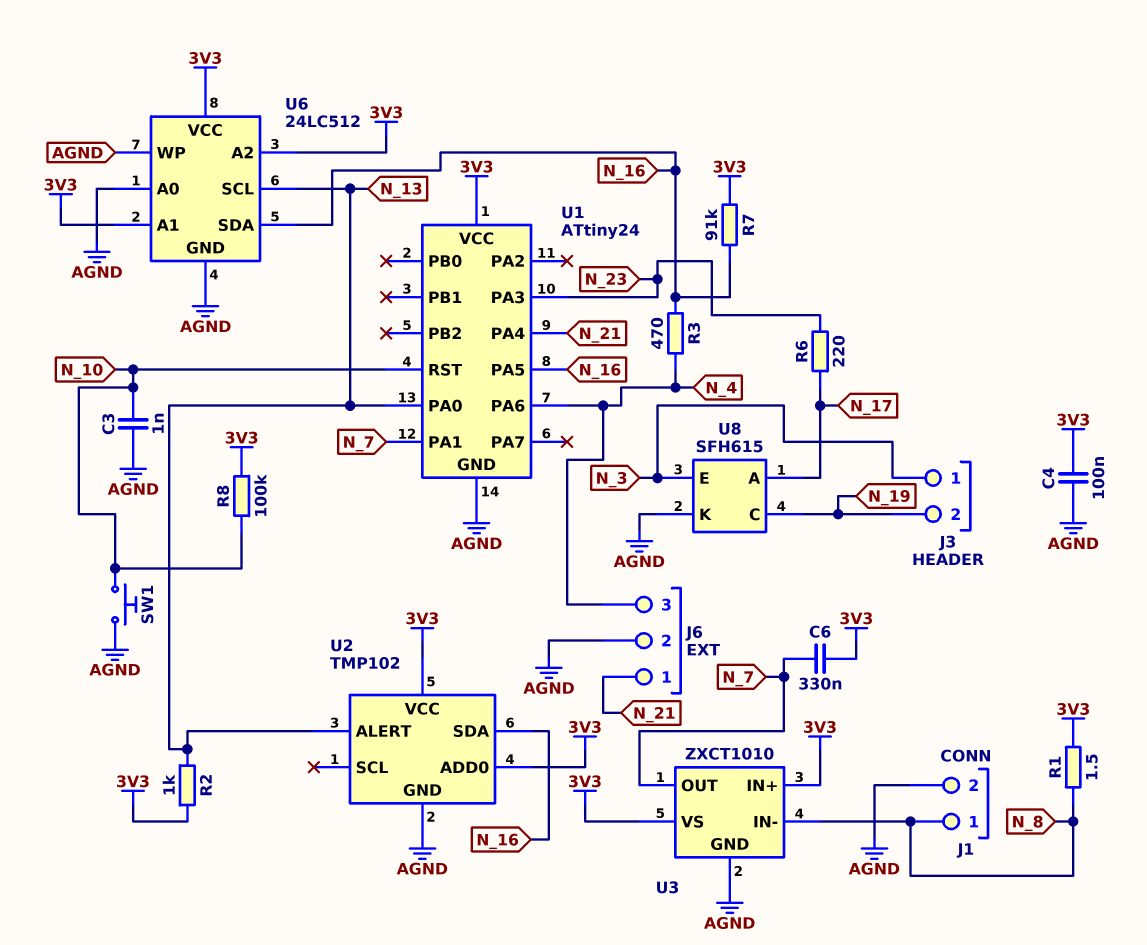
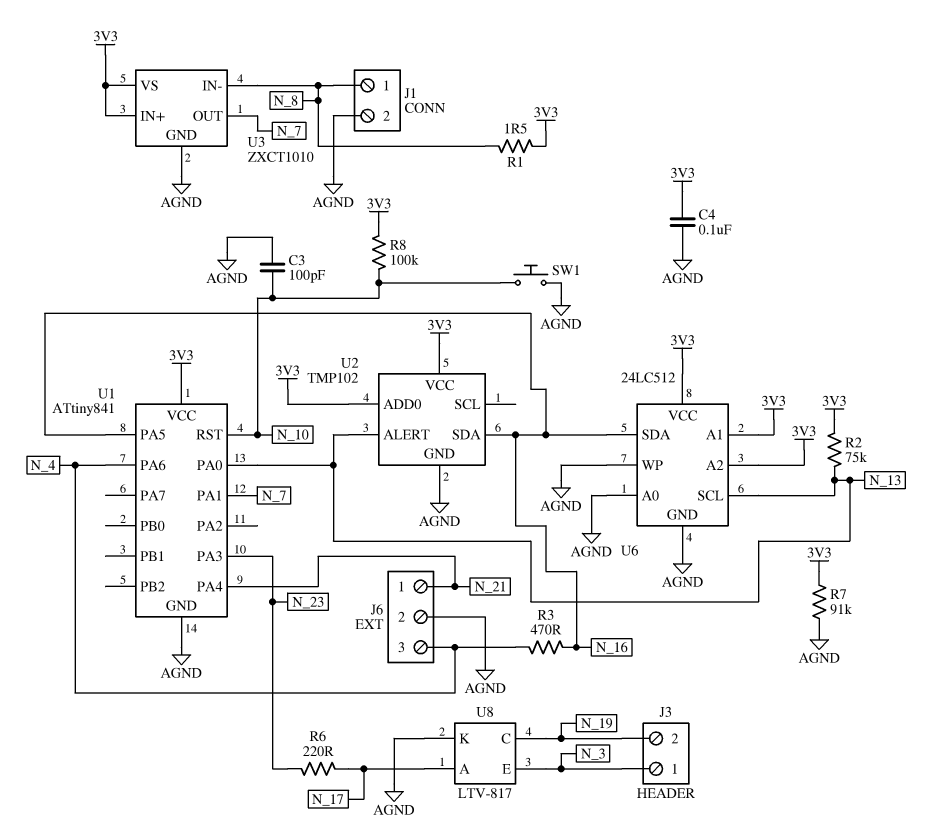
C3: 1nF (AGND, N_10) -> 100pF (AGND, N_10)
C6: 330nF (3V3, N_7) -> none
R2: 1k (3V3, N_13) -> 75k (3V3, N_13)
R7: 91k (3V3, N_16) -> 91k (3V3, AGND)
U1: ATtiny24 -> ATtiny841
U8: SFH615 -> LTV-817

